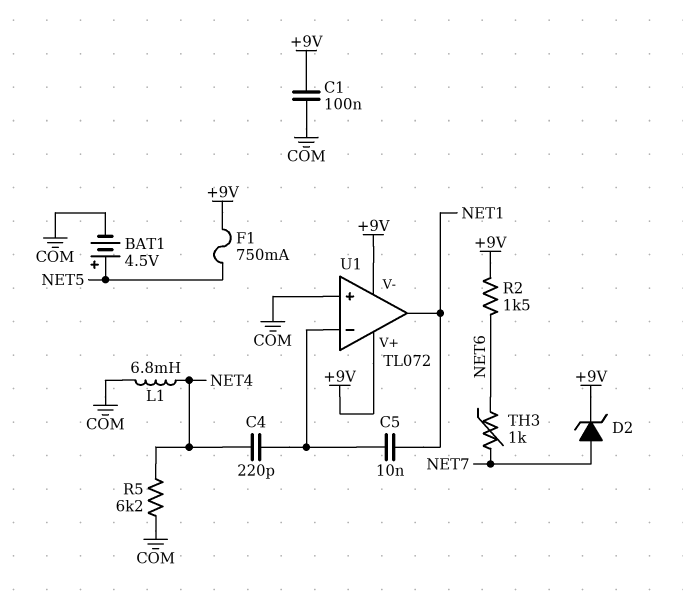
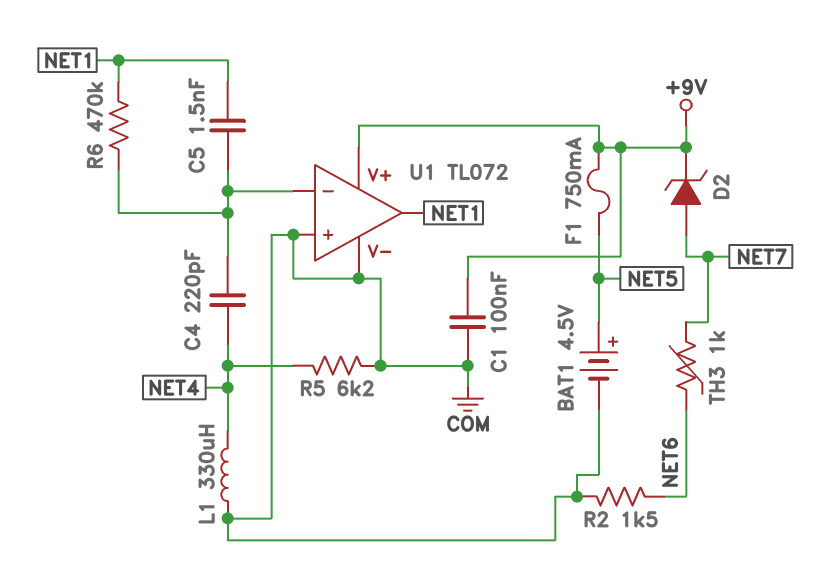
C5: 10nF (NET1, U1/in-) -> 1.5nF (NET1, U1/in-)
L1: 6.8mH (COM, NET4) -> 330uH (COM, NET4)
R2: 1.5k (+9V, NET6) -> 1.5k (COM, NET6)
R6: none -> 470k (NET1, U1/in-)
U1 pin V-: +9V -> COM

